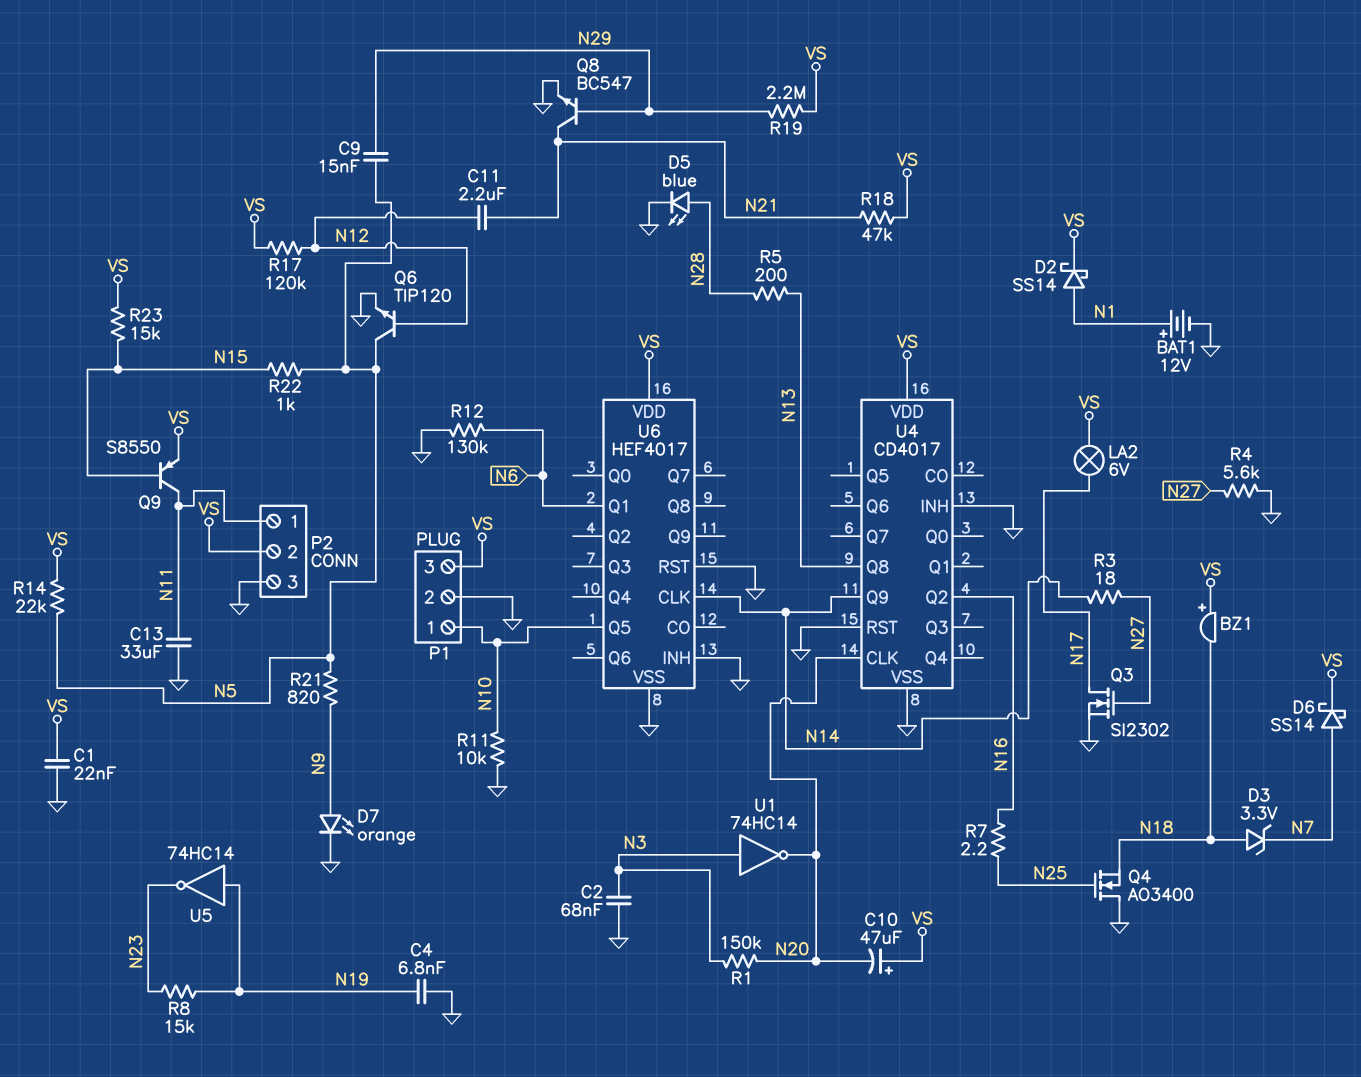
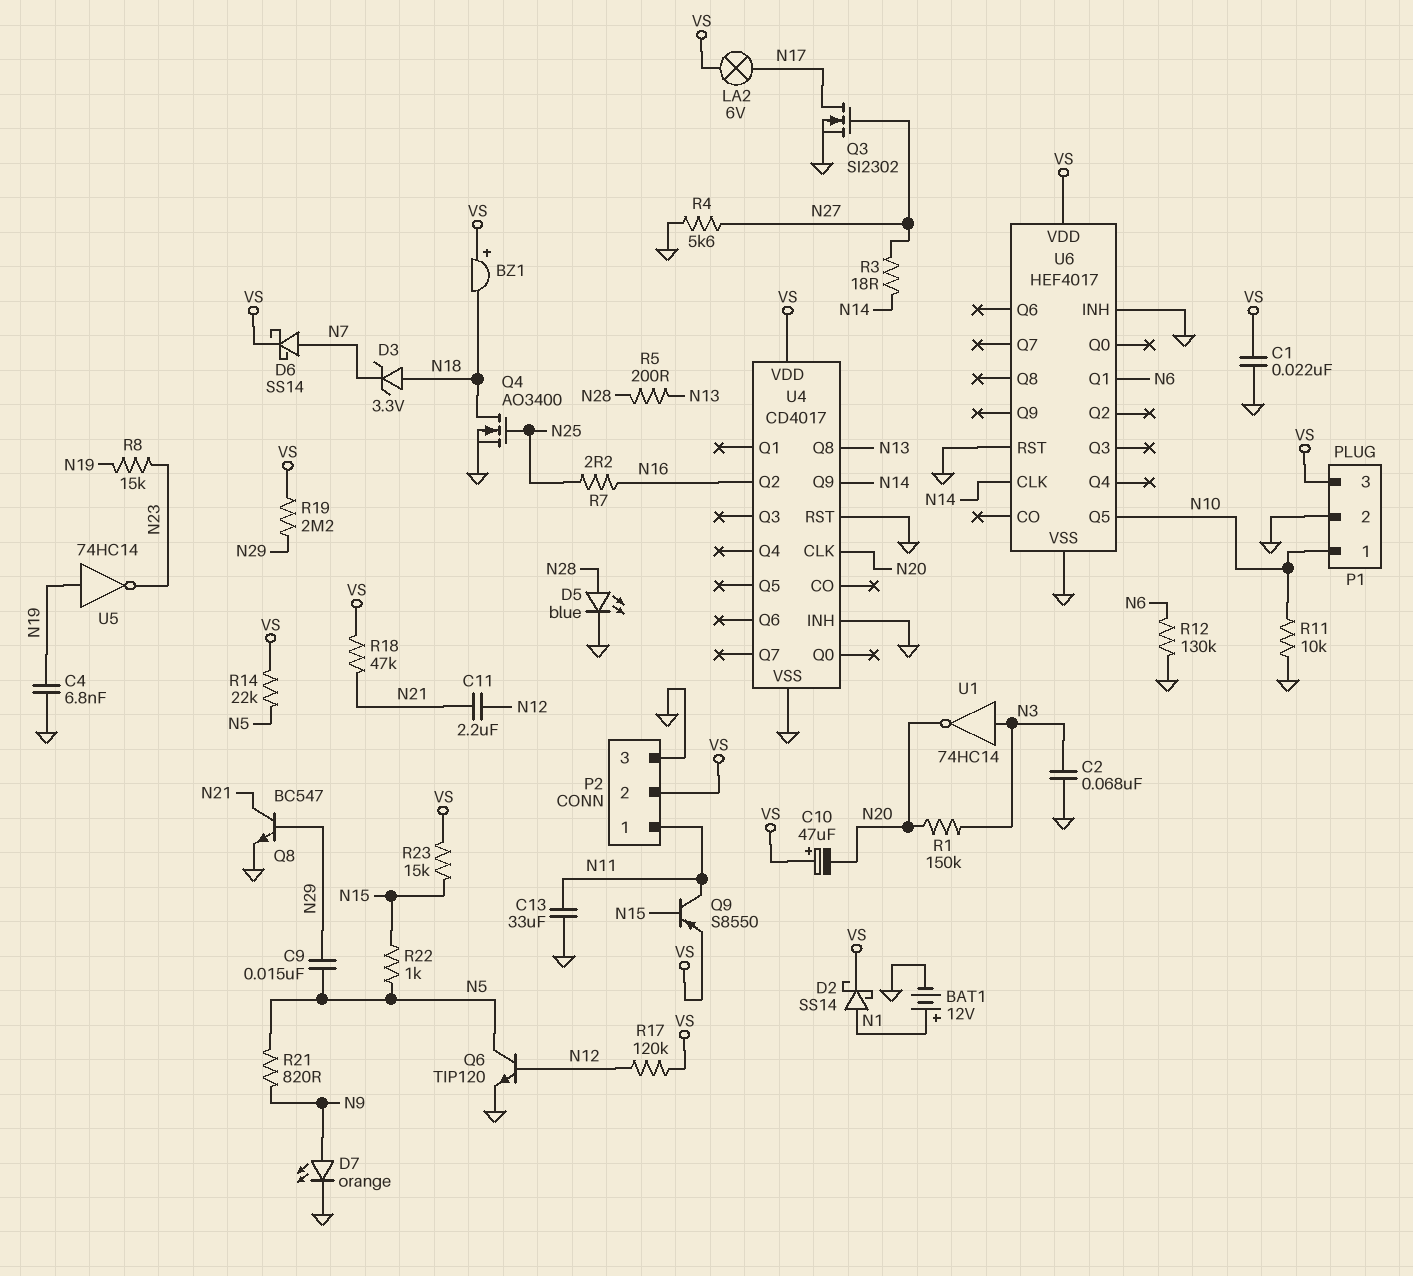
Q4: NMOS AO3400 (G N25, D GND, S N18) -> NMOS AO3400 (G N25, D N18, S GND)

